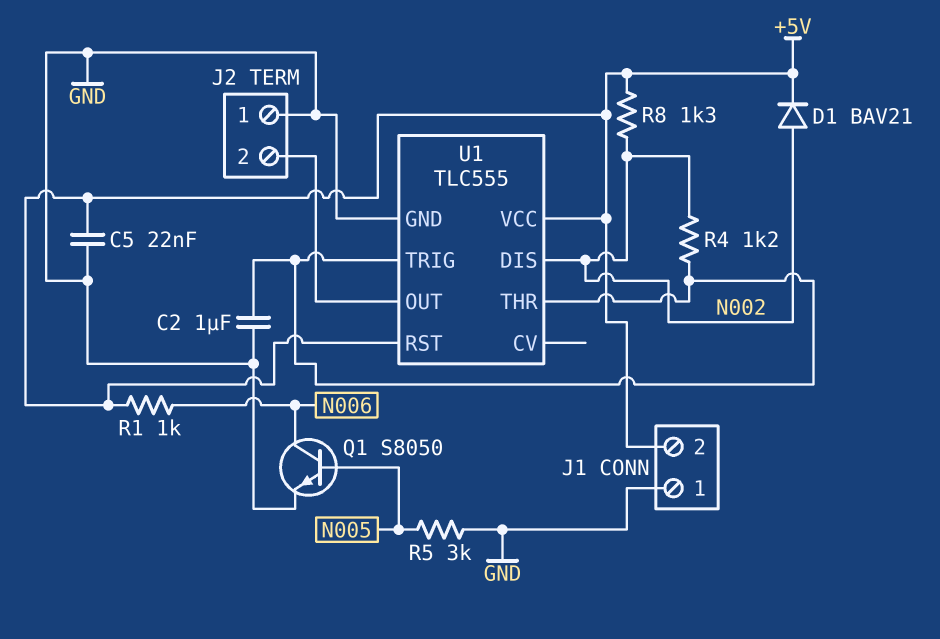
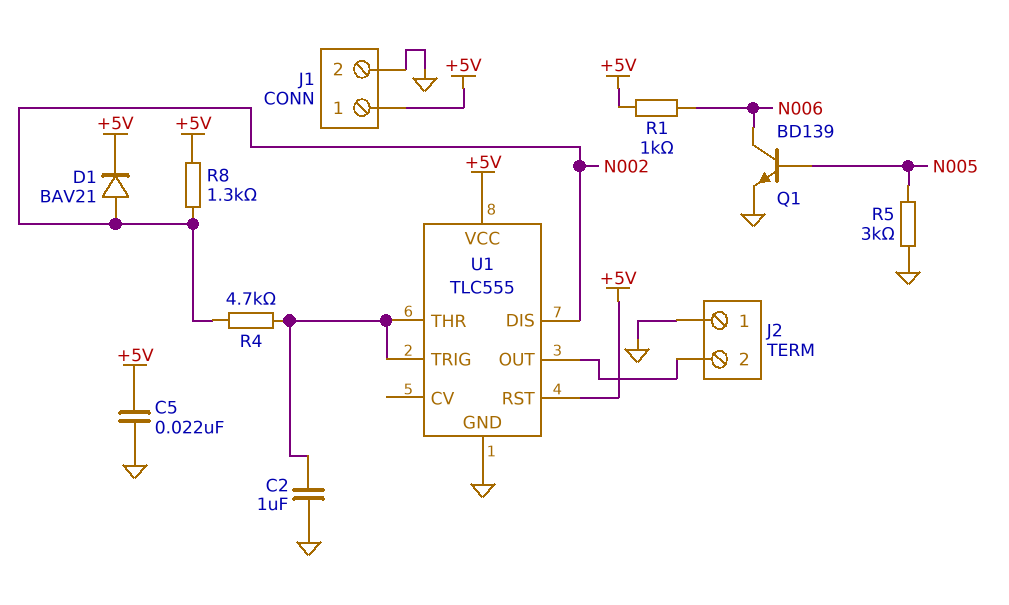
J1 pin 1: GND -> +5V
J1 pin 2: +5V -> GND
Q1: NPN S8050 (B N005, C N006, E GND) -> NPN BD139 (B N005, C N006, E GND)
R4: 1.2k (N002, U1/THR) -> 4.7k (N002, U1/THR)

